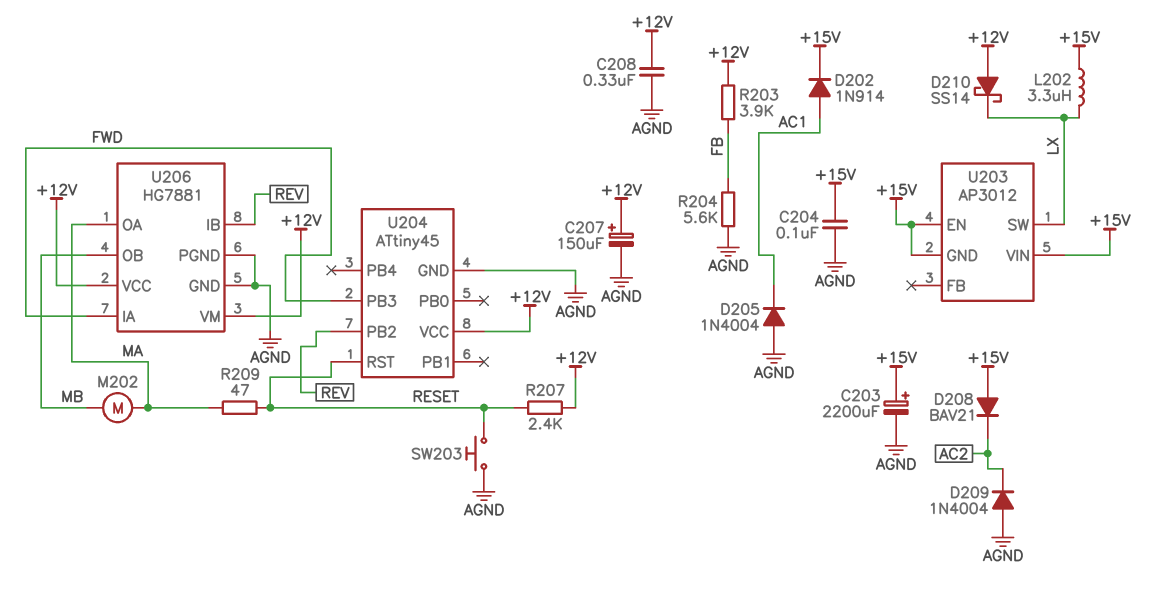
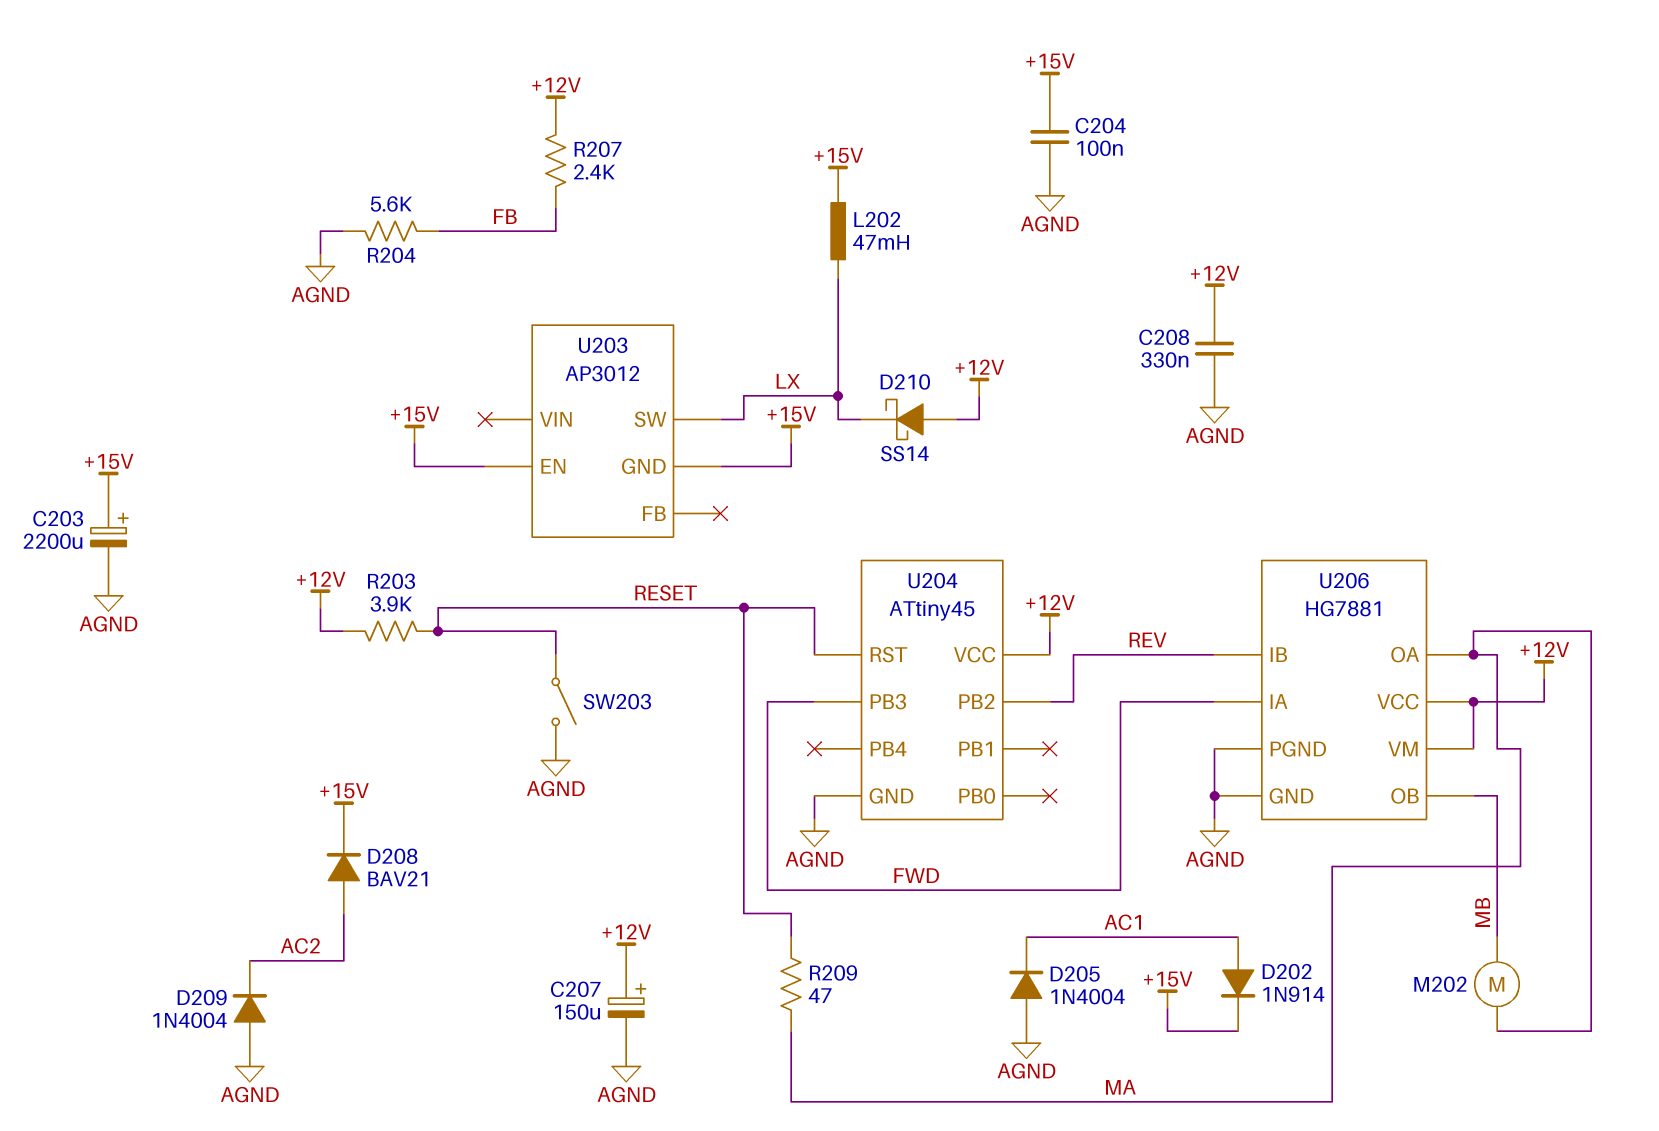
D208: diode BAV21 (A +15V, K AC2) -> diode BAV21 (A AC2, K +15V)
L202: 3.3uH (+15V, LX) -> 47mH (+15V, LX)
R203: 3.9k (+12V, FB) -> 3.9k (+12V, RESET)
R207: 2.4k (+12V, RESET) -> 2.4k (+12V, FB)
SW203: button (AGND, RESET) -> switch (AGND, RESET)
U203 pin VIN: +15V -> none

